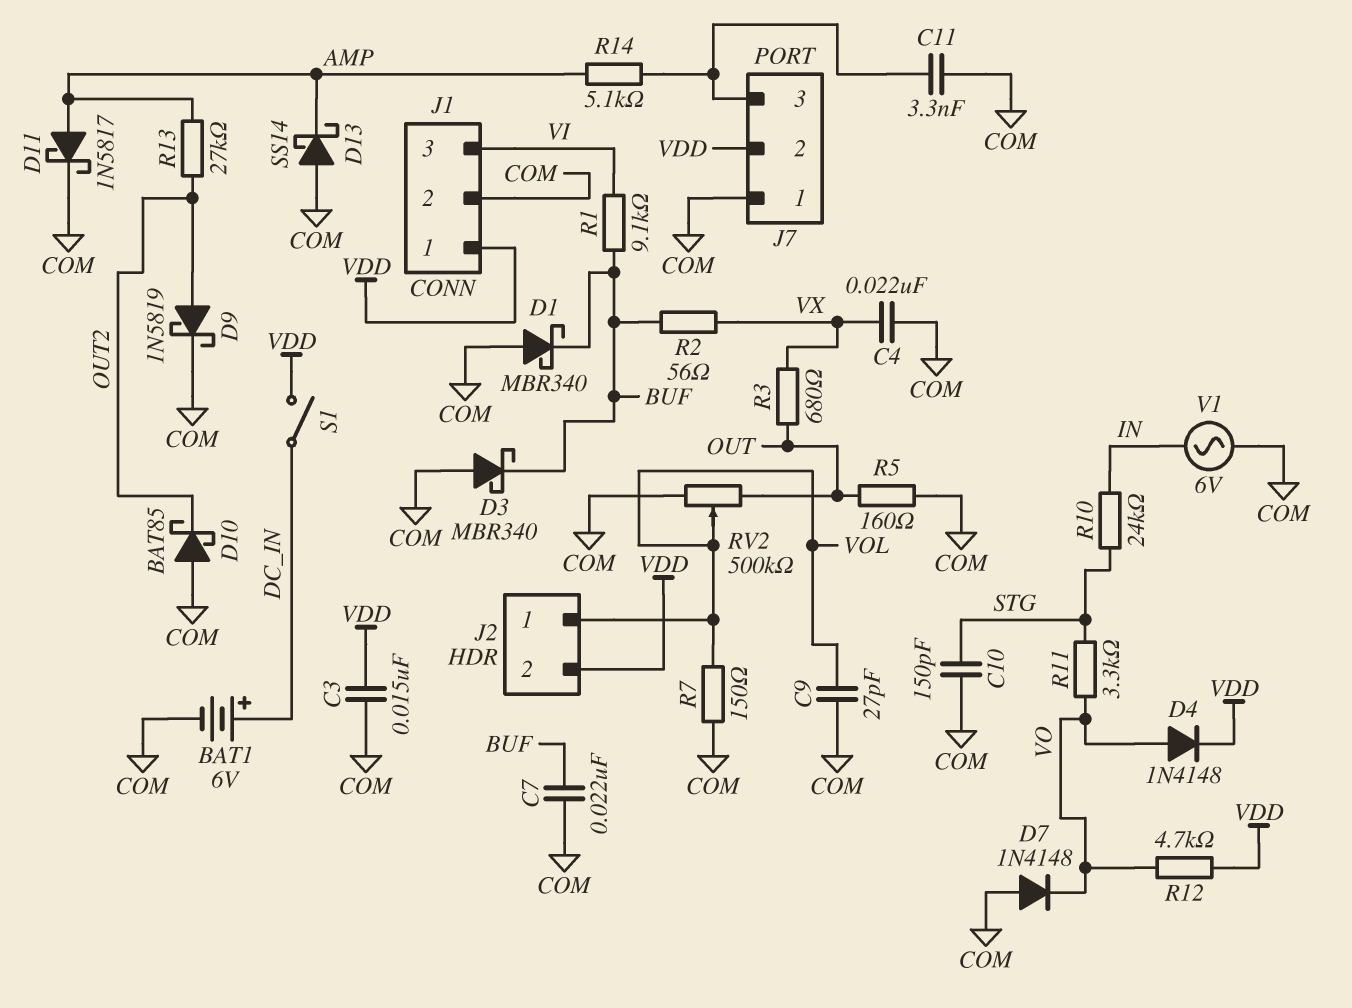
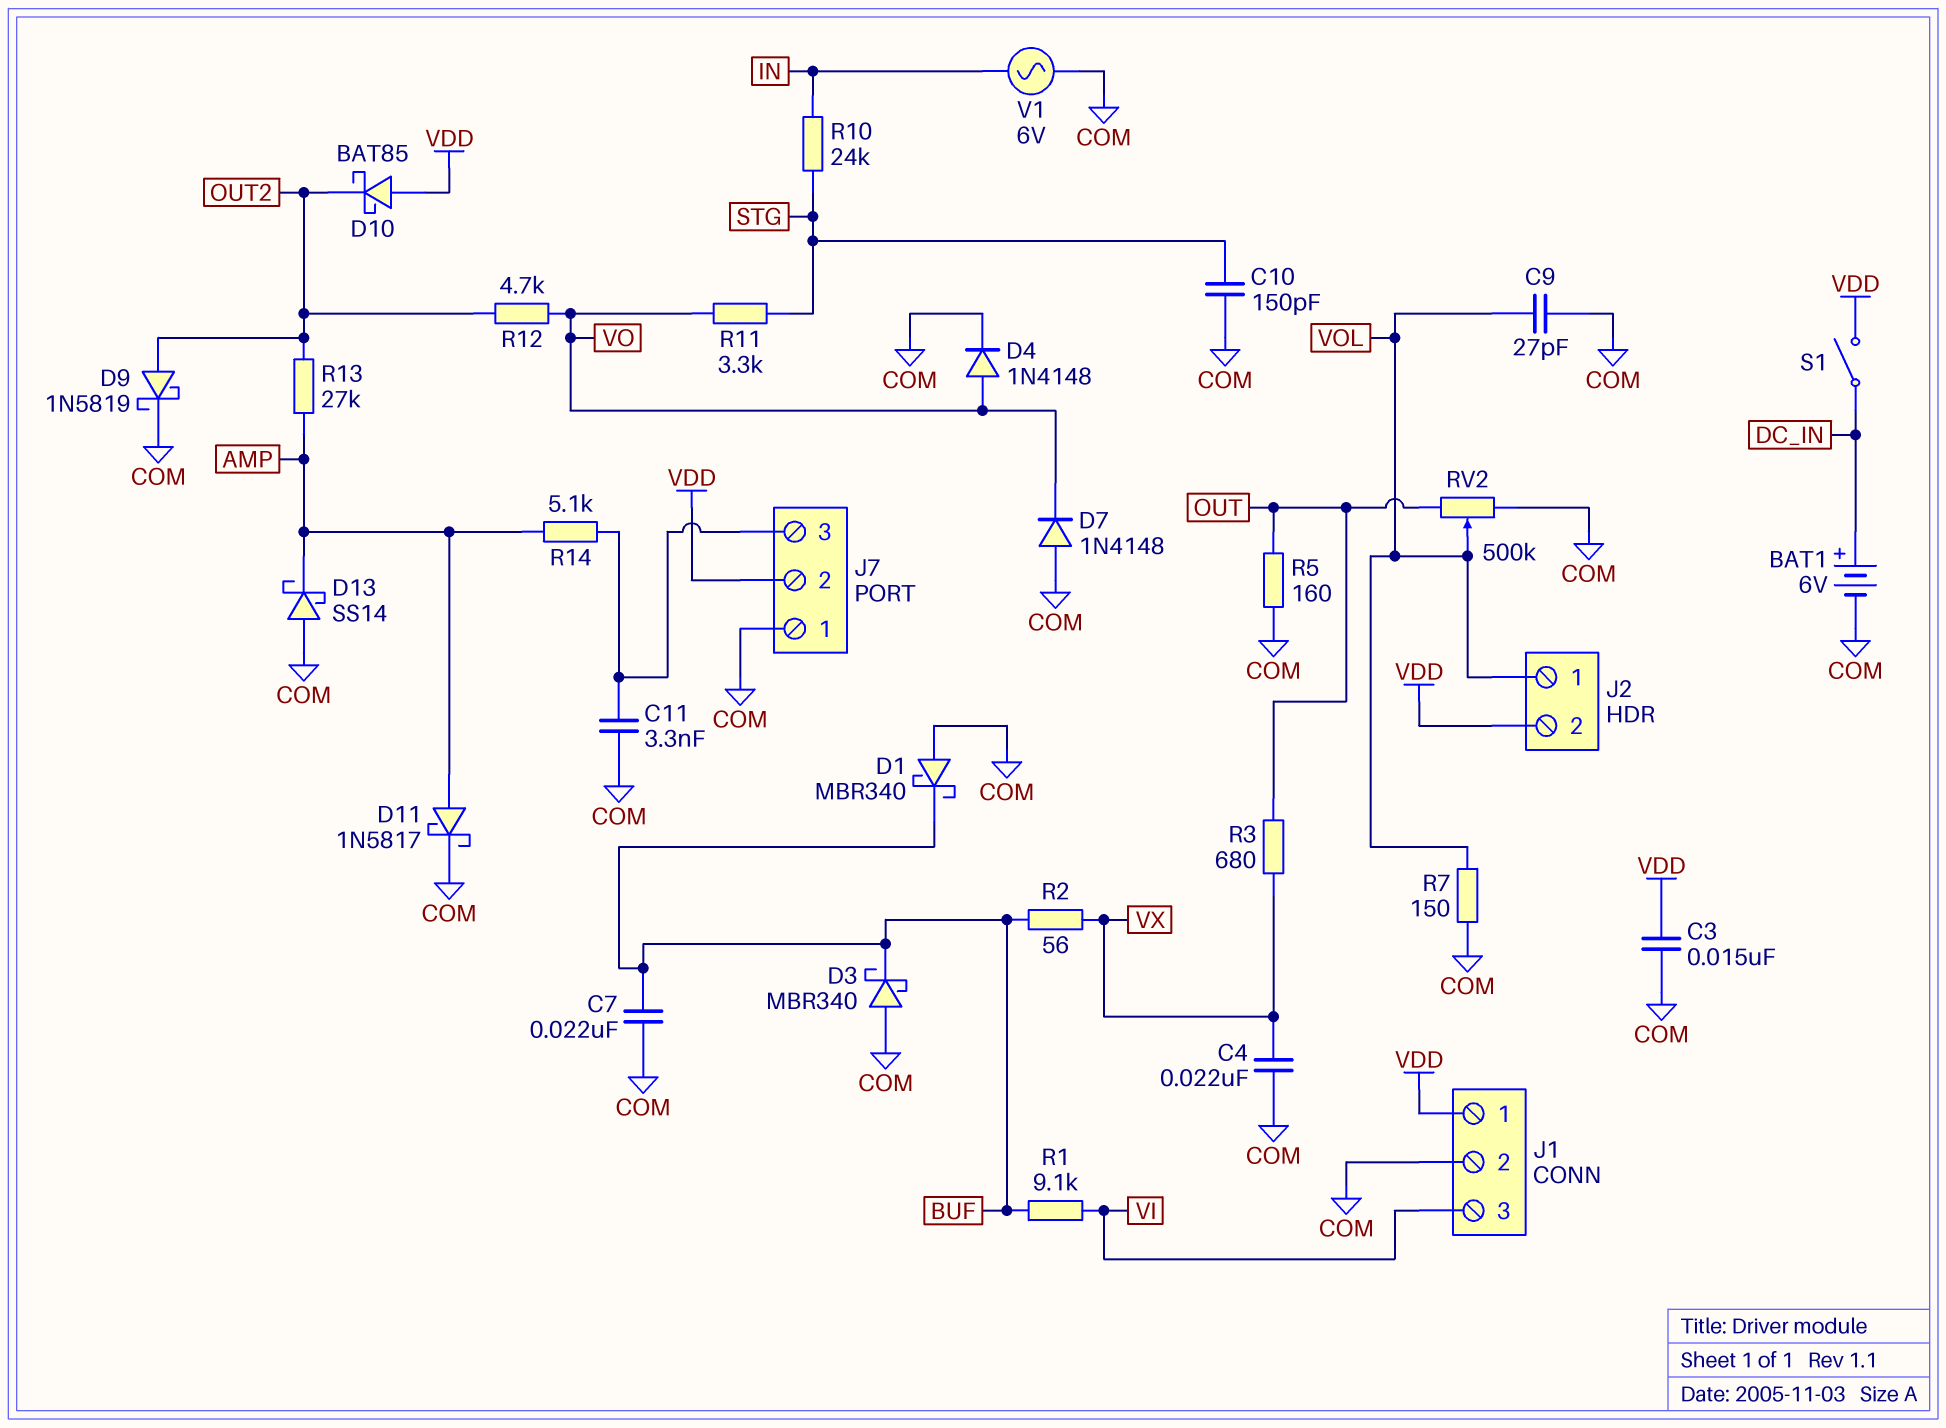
D4: diode 1N4148 (A VO, K VDD) -> diode 1N4148 (A VO, K COM)
D10: schottky BAT85 (A COM, K OUT2) -> schottky BAT85 (A VDD, K OUT2)
R12: 4.7k (VDD, VO) -> 4.7k (OUT2, VO)

